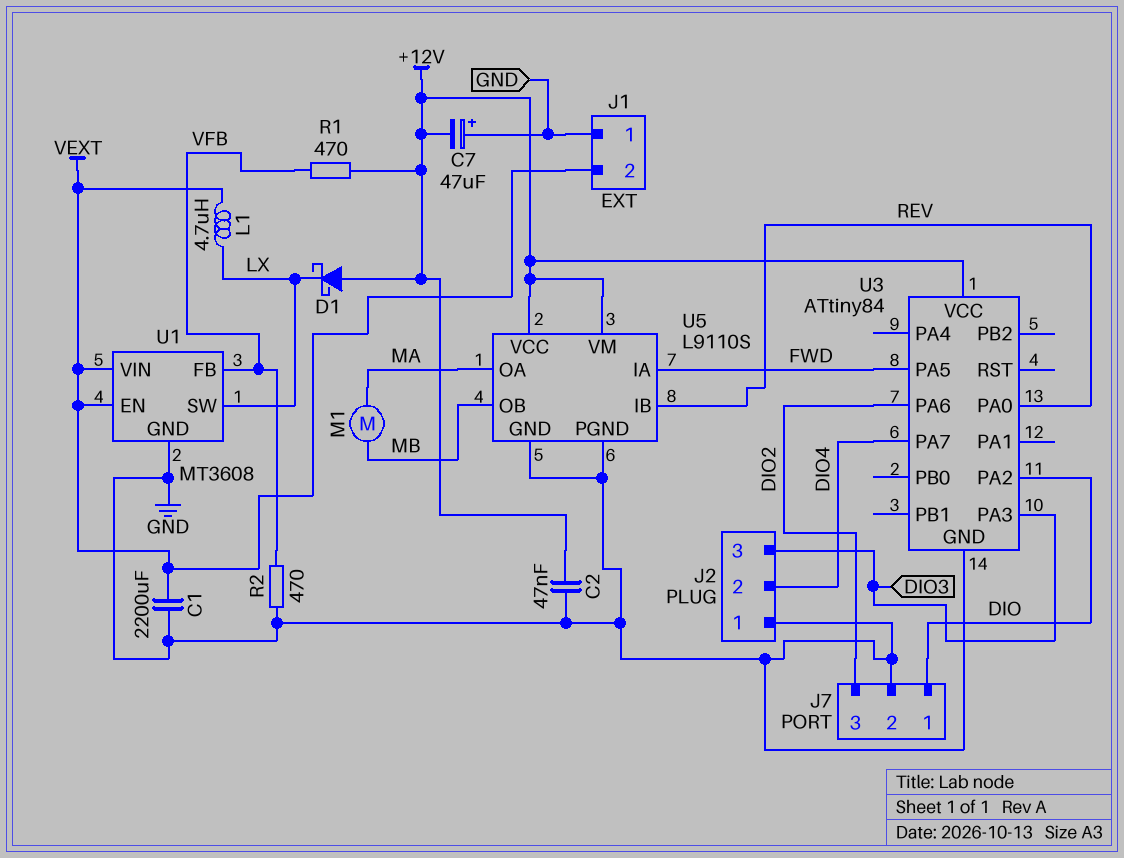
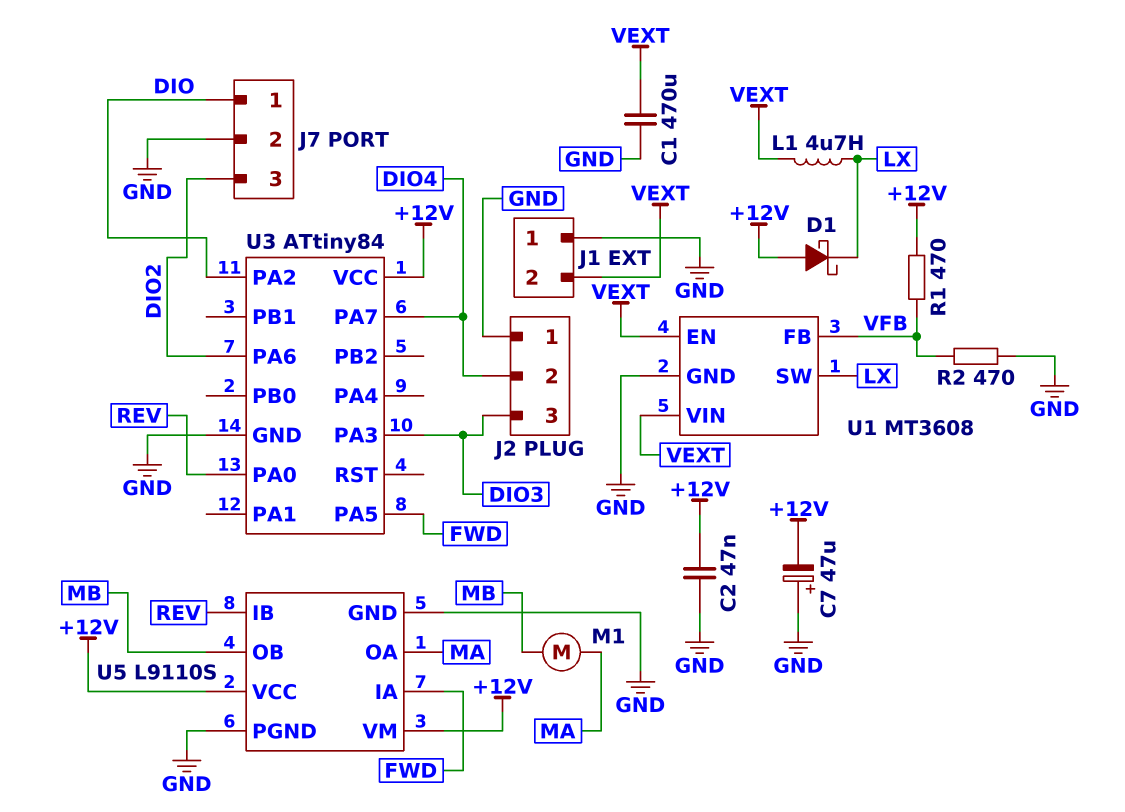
C1: 2200uF (GND, VEXT) -> 470uF (GND, VEXT)

